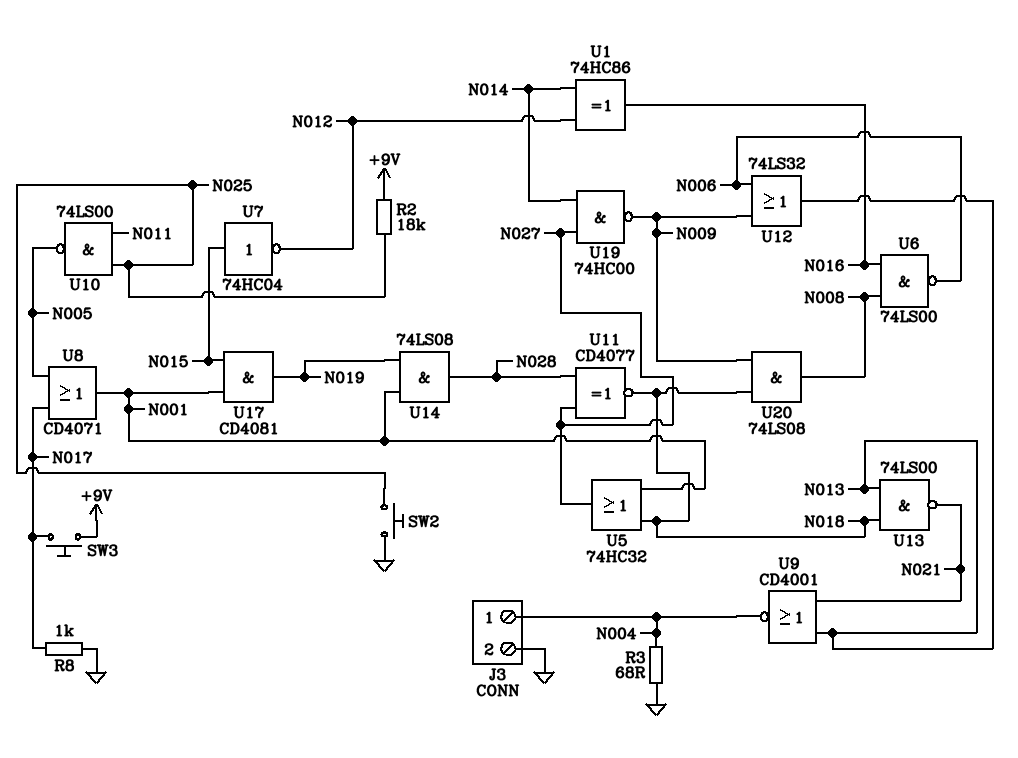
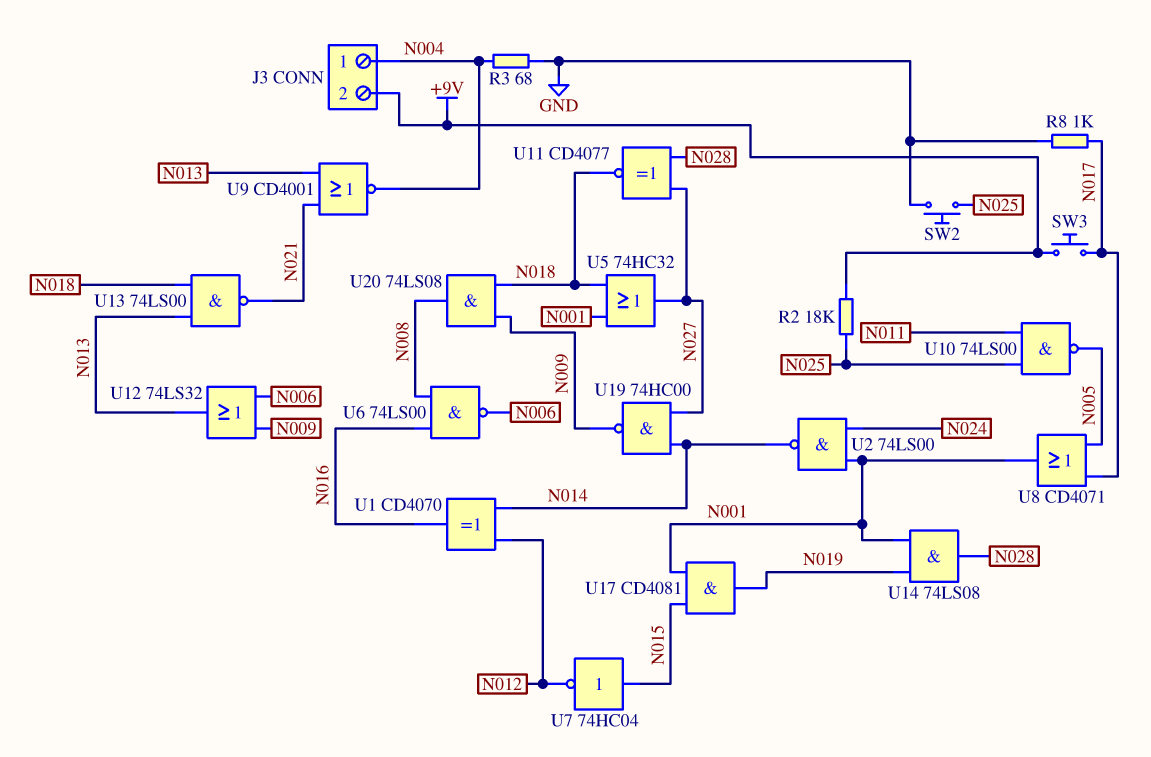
J3 pin 2: GND -> +9V
U1: XOR 74HC86 (in N012, in N014, out N016) -> XOR CD4070 (in N012, in N014, out N016)
U2: none -> NAND 74LS00 (in N001, in N024, out N014)

